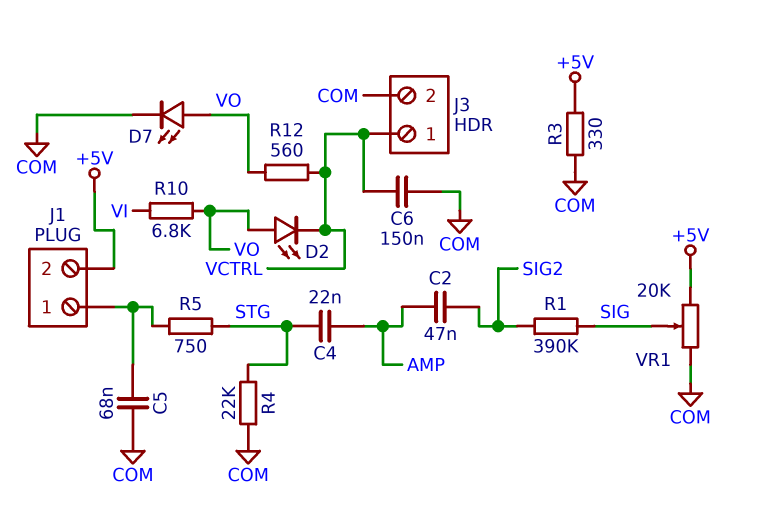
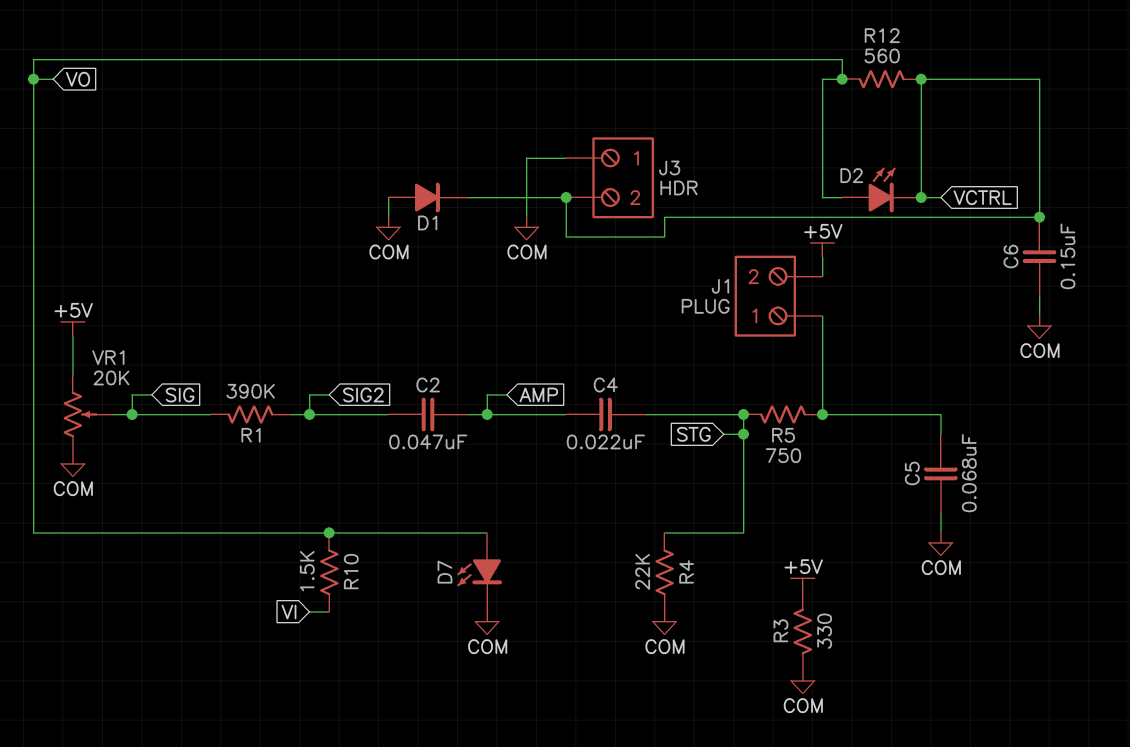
D1: none -> diode (A COM, K VCTRL)
J3 pin 1: VCTRL -> COM
J3 pin 2: COM -> VCTRL
R10: 6.8k (VI, VO) -> 1.5k (VI, VO)

